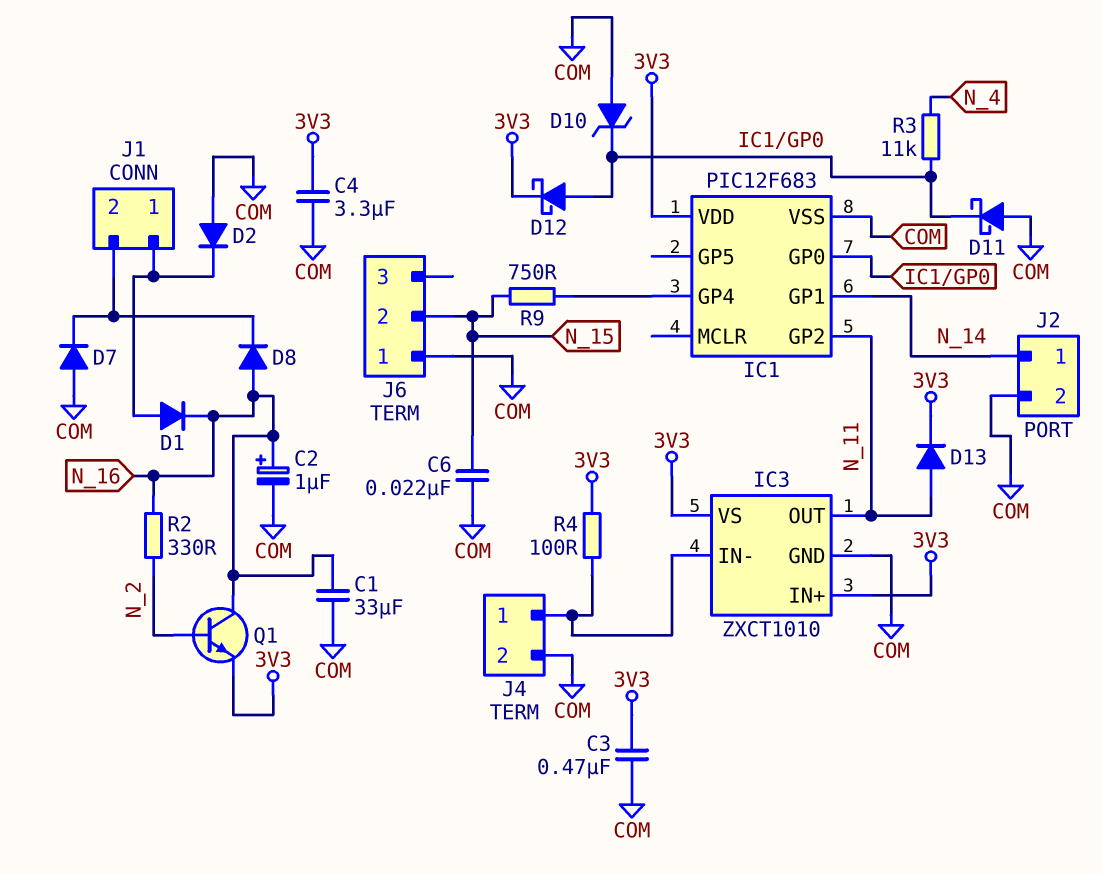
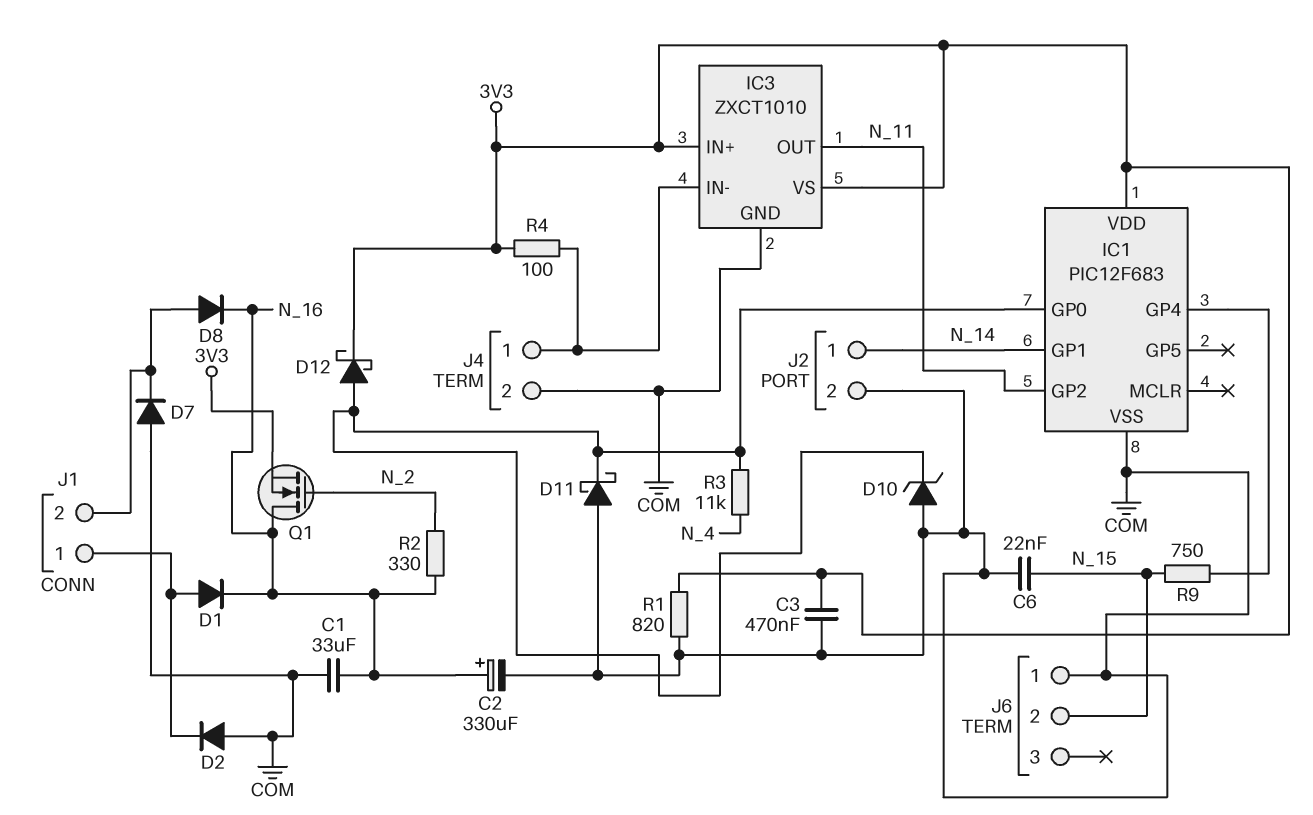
C2: 1uF (plus N_16, minus COM) -> 330uF (plus N_16, minus COM)
C4: 3.3uF (3V3, COM) -> none
D8: diode (A N_16, K J1/2) -> diode (A J1/2, K N_16)
D13: diode (A N_11, K 3V3) -> none
Q1: NPN (B N_2, C N_16, E 3V3) -> NMOS (G N_2, D N_16, S 3V3)
R1: none -> 820 (3V3, COM)

